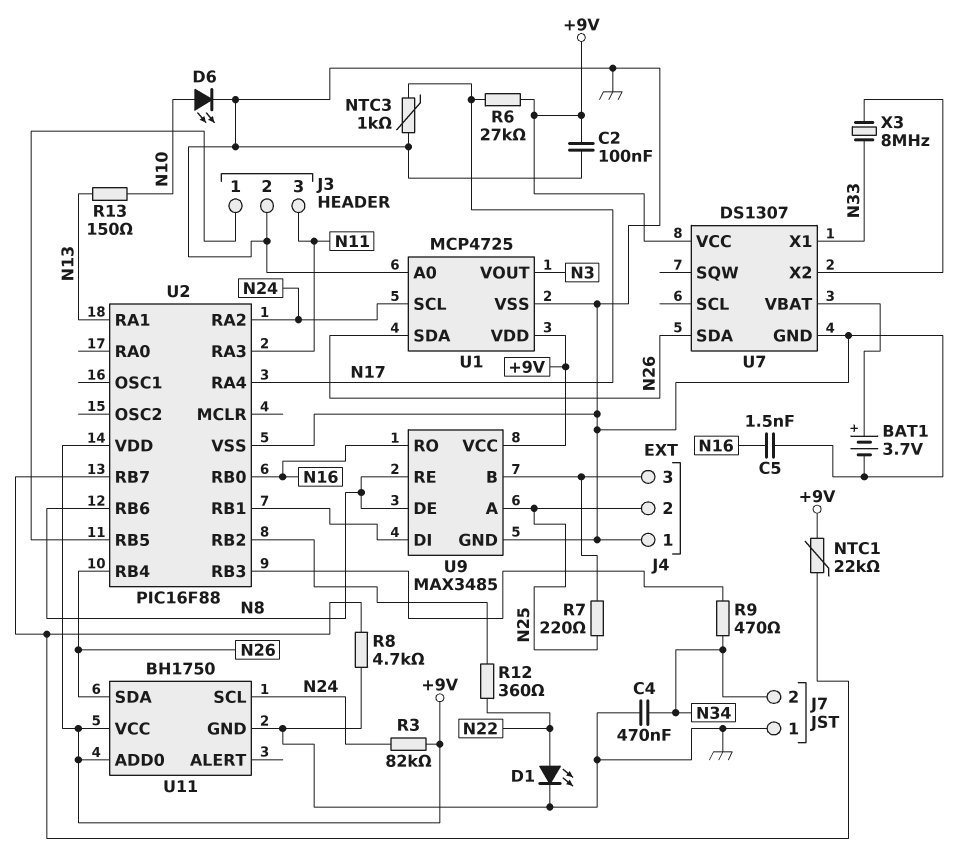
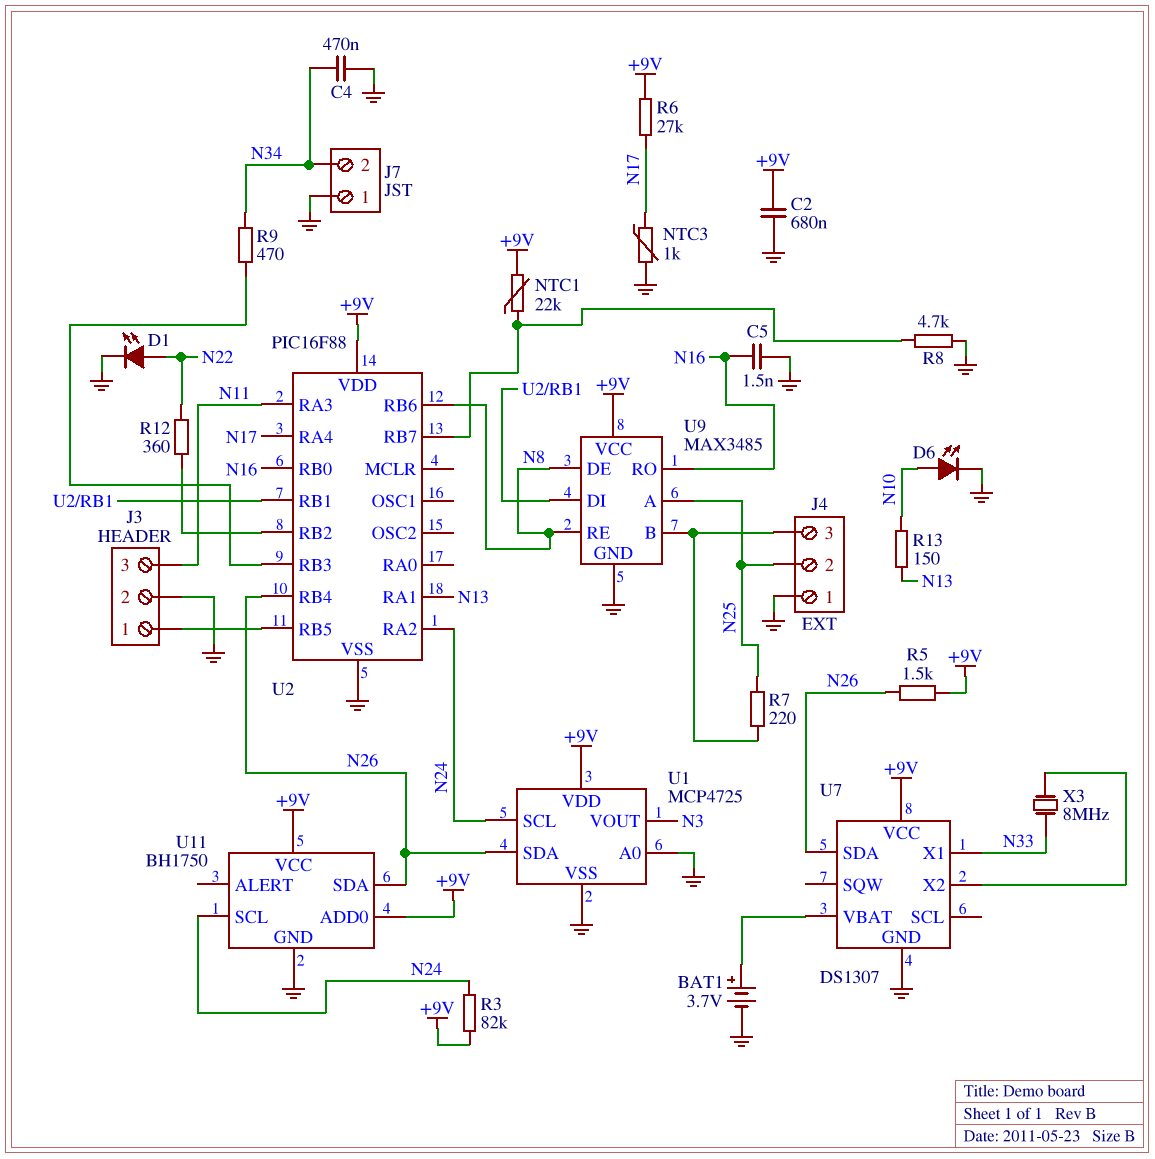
C2: 100nF (+9V, GND) -> 680nF (+9V, GND)
R5: none -> 1.5k (+9V, N26)

